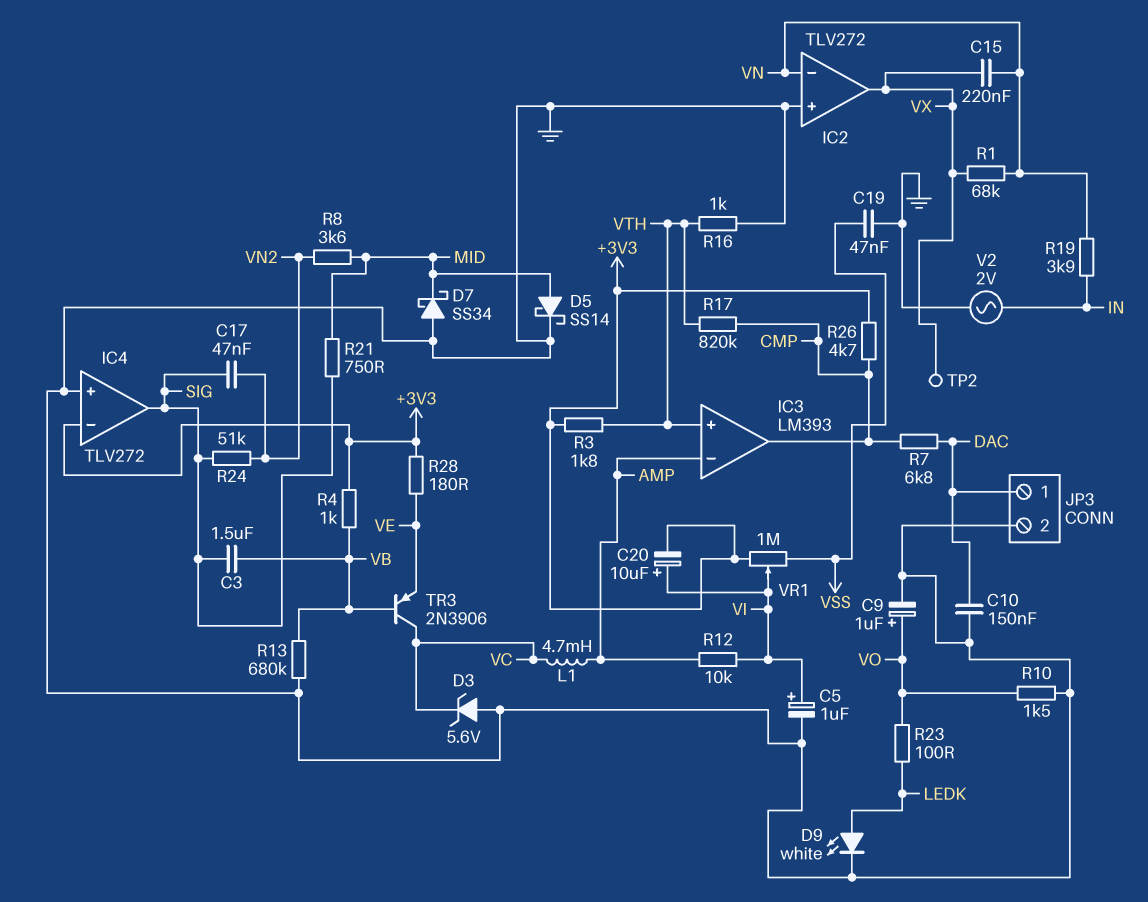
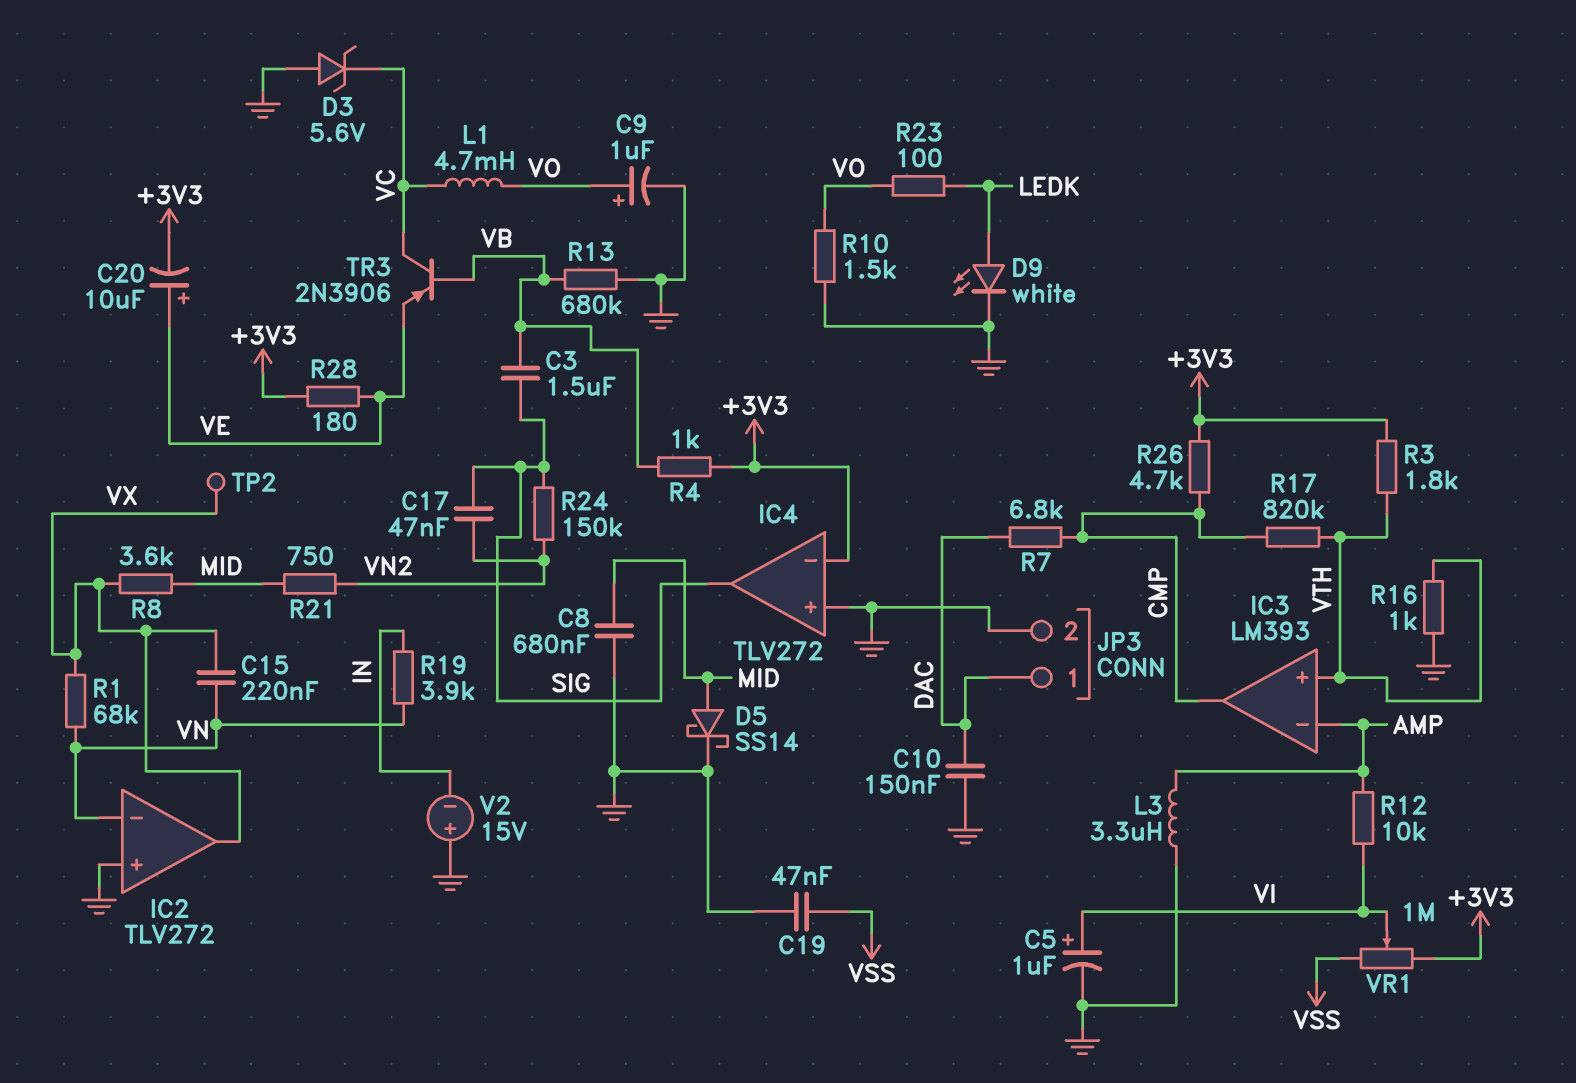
C8: none -> 680nF (GND, MID)
C20: 10uF (plus VI, minus +3V3) -> 10uF (plus VE, minus +3V3)
D7: schottky SS34 (A GND, K MID) -> none
L1: 4.7mH (AMP, VC) -> 4.7mH (VC, VO)
L3: none -> 3.3uH (AMP, GND)
R8: 3.6k (MID, VN2) -> 3.6k (MID, VX)
R21: 750 (MID, SIG) -> 750 (MID, VN2)
R24: 51k (SIG, VN2) -> 150k (SIG, VN2)
V2: AC 2V (GND, IN) -> 15V (plus GND, minus IN)

